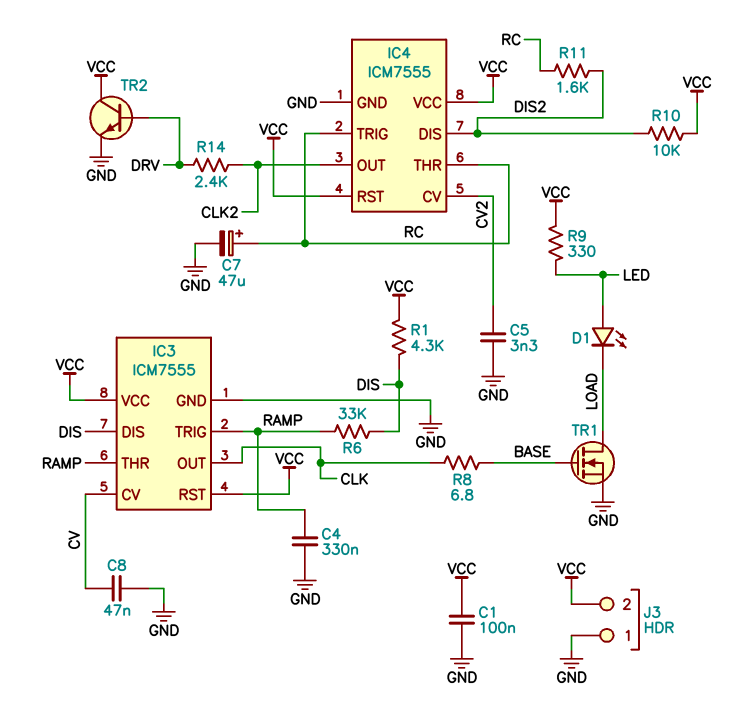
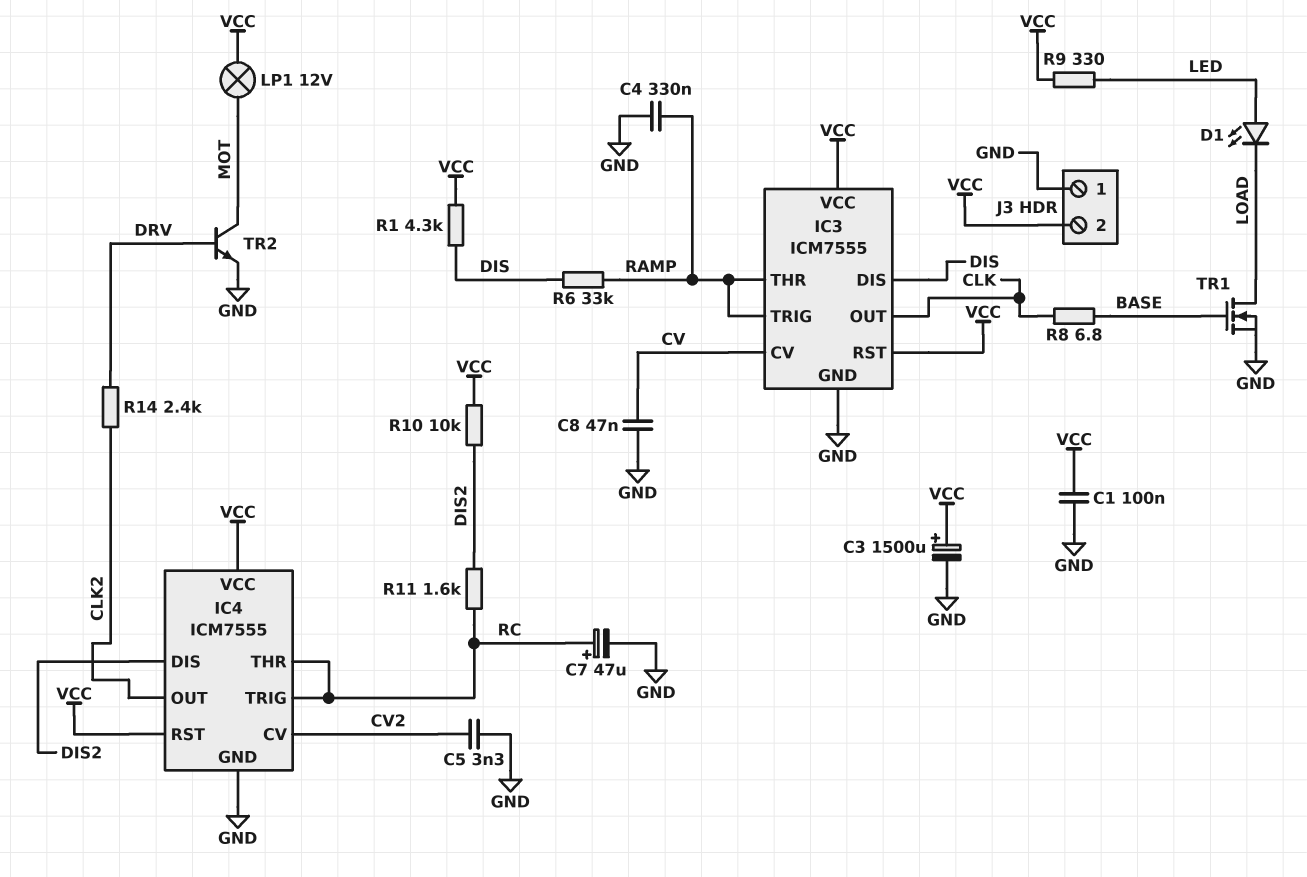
C3: none -> 1500uF (plus VCC, minus GND)
LP1: none -> lamp 12V (MOT, VCC)
TR2: NPN (B DRV, C VCC, E GND) -> NPN (B DRV, C MOT, E GND)

